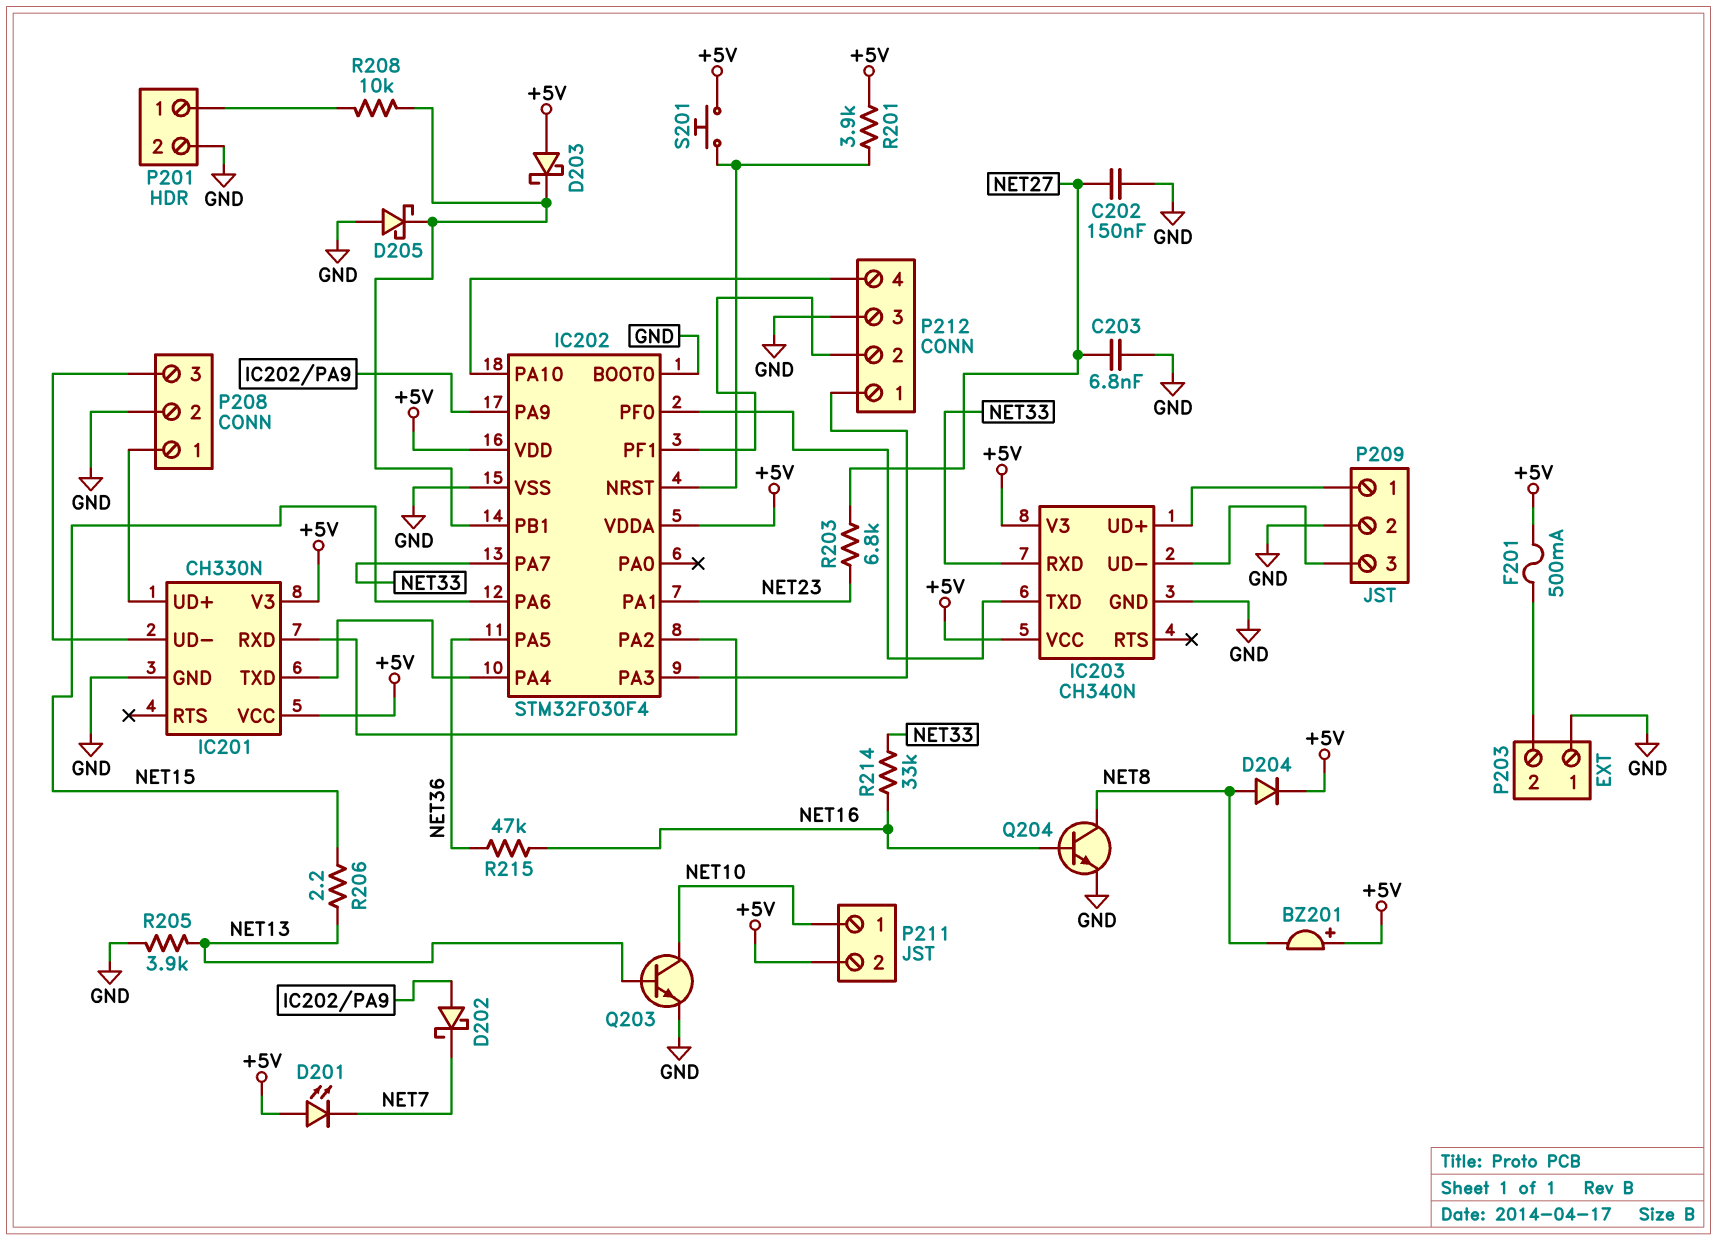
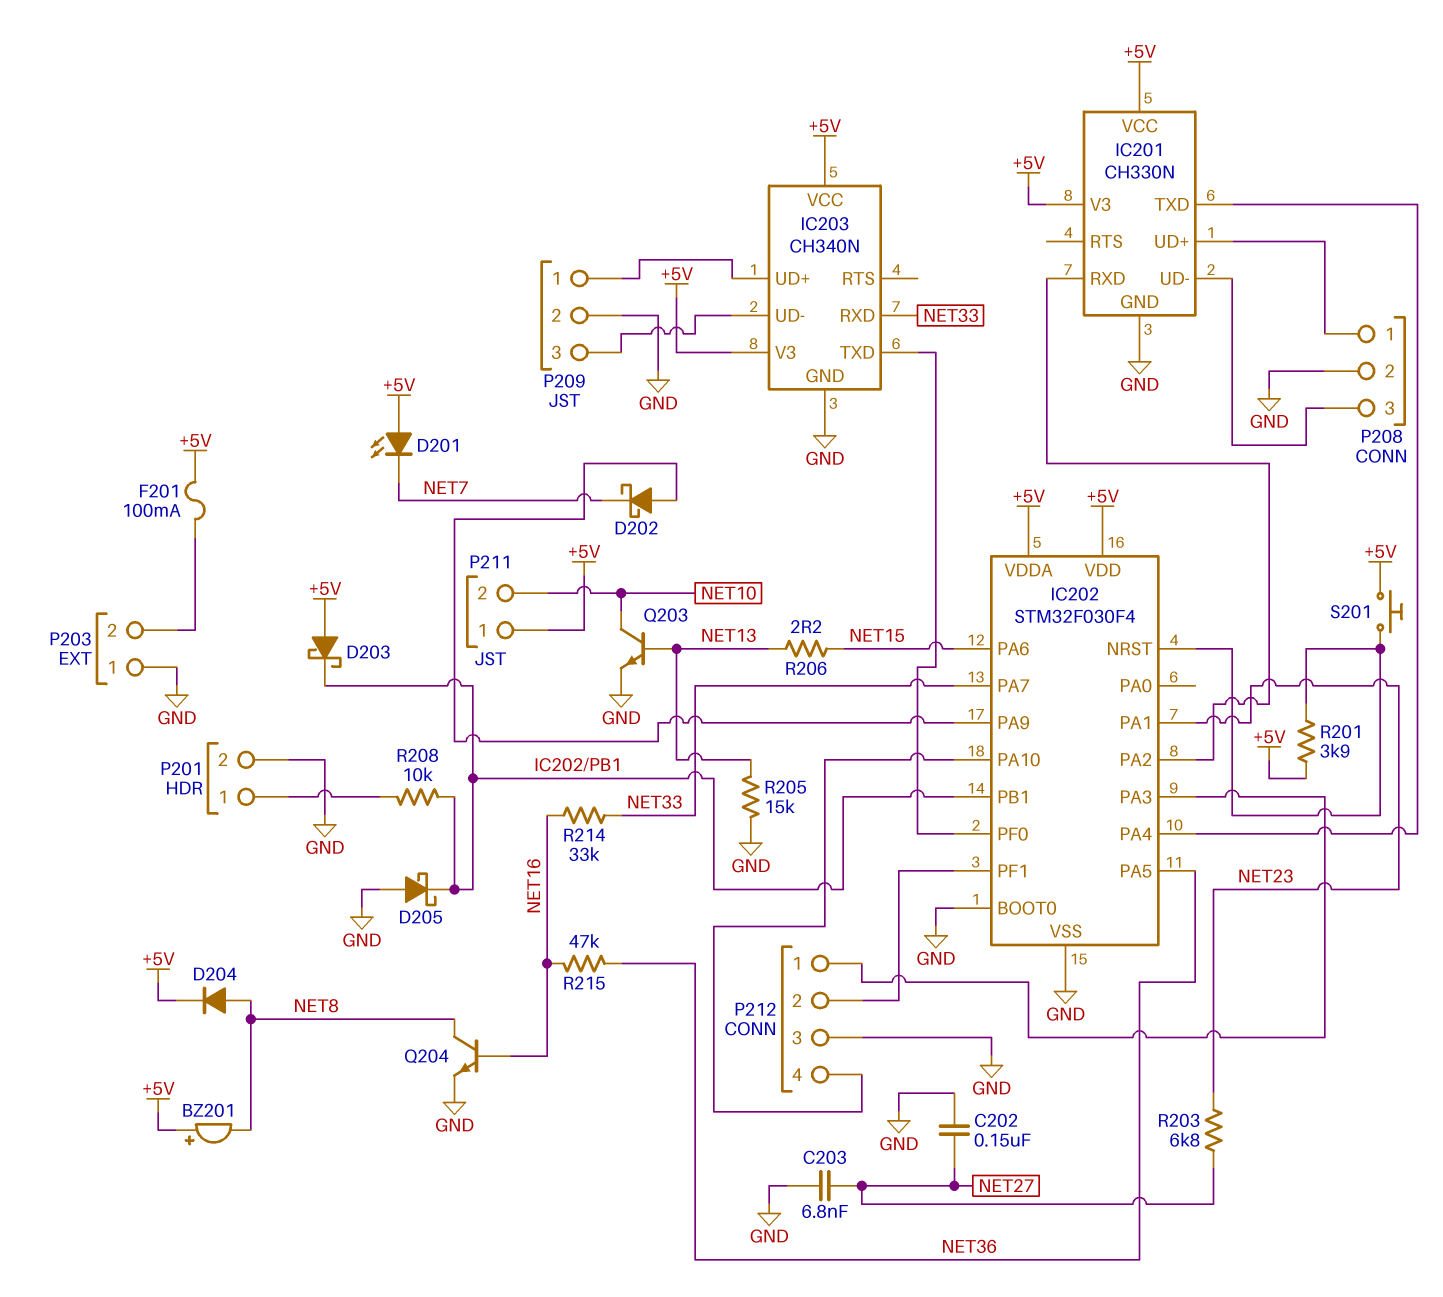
F201: 500mA (+5V, P203/2) -> 100mA (+5V, P203/2)
P211 pin 1: NET10 -> +5V
P211 pin 2: +5V -> NET10
R205: 3.9k (GND, NET13) -> 15k (GND, NET13)

